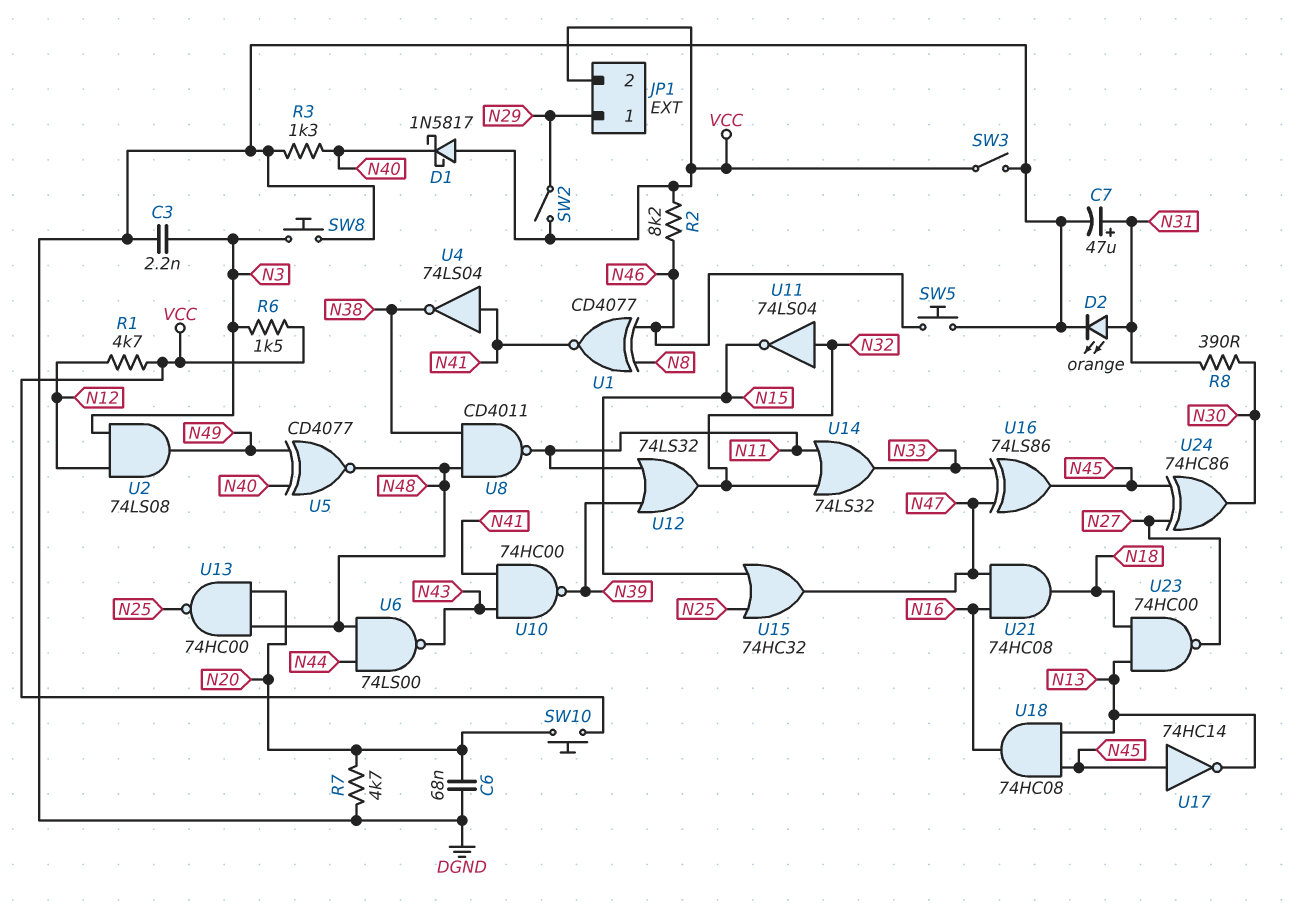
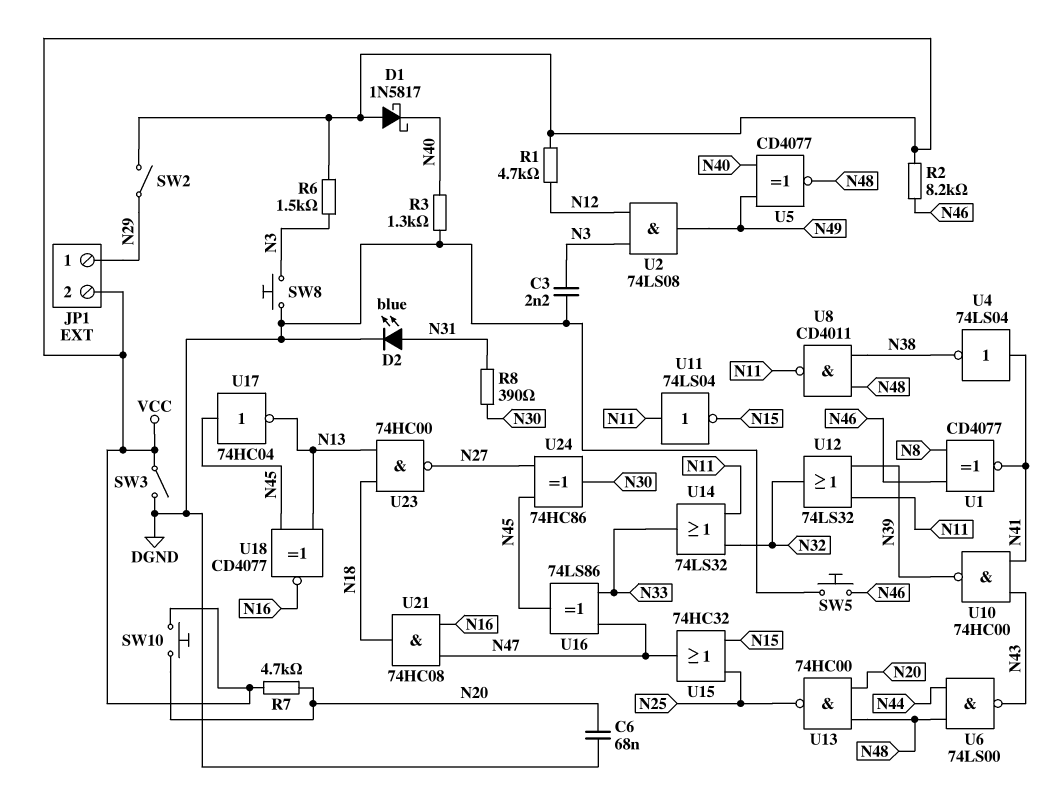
C7: 47uF (plus N31, minus DGND) -> none
D2: LED orange (A N31, K DGND) -> LED blue (A N31, K DGND)
R7: 4.7k (DGND, N20) -> 4.7k (N20, VCC)
U11: NOT 74LS04 (in N32, out N15) -> NOT 74LS04 (in N11, out N15)
U17: NOT 74HC14 (in N45, out N13) -> NOT 74HC04 (in N45, out N13)
U18: AND 74HC08 (in N13, in N45, out N16) -> XNOR CD4077 (in N13, in N45, out N16)

